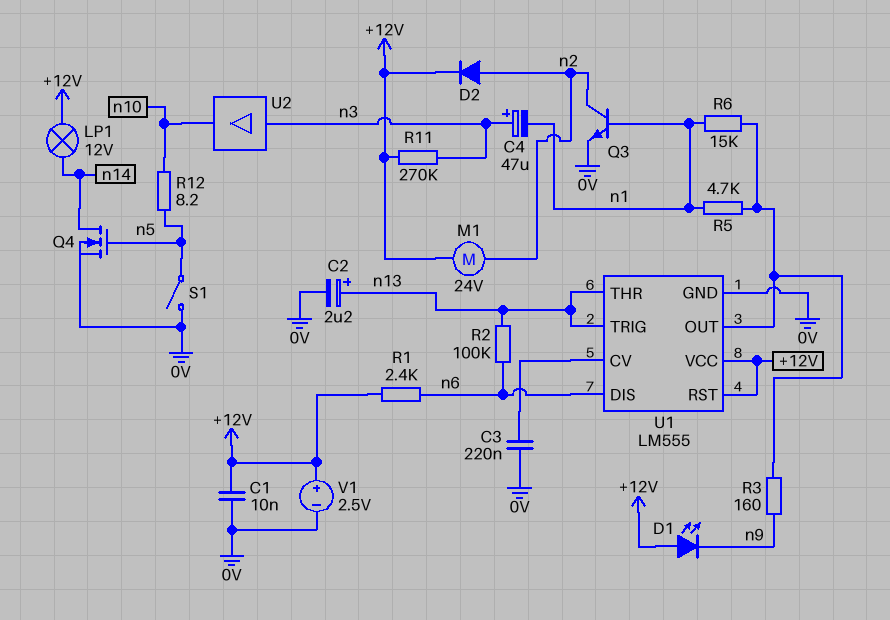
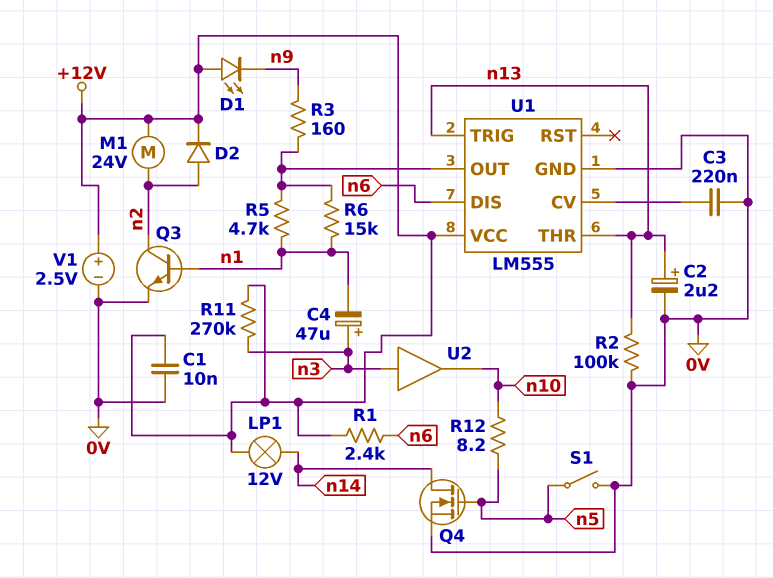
R2: 100k (n6, n13) -> 100k (0V, n13)
U1 pin RST: +12V -> none

